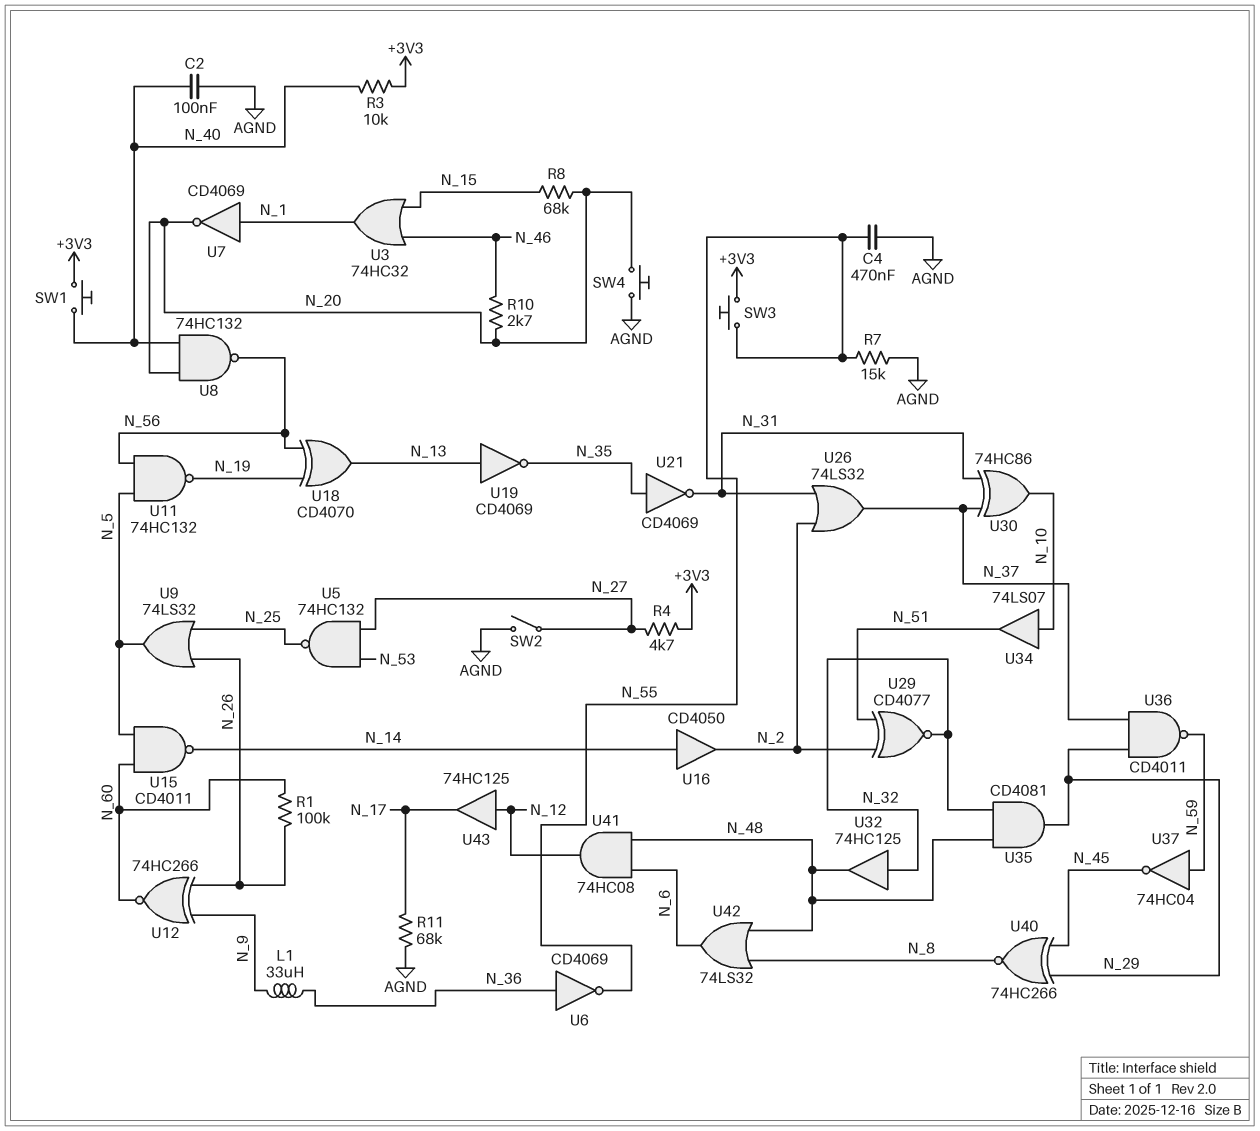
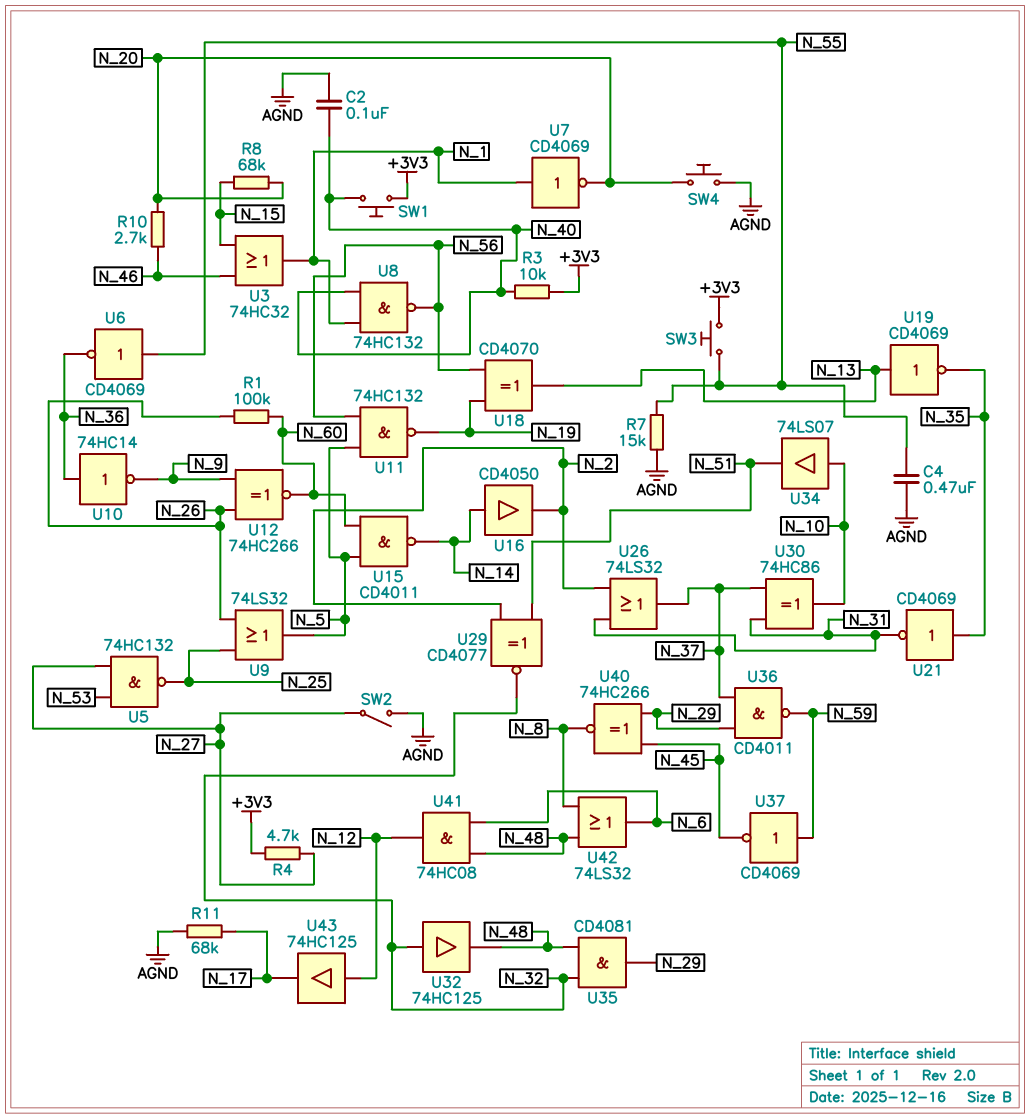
L1: 33uH (N_9, N_36) -> none
U6: NOT CD4069 (in N_36, out N_55) -> NOT CD4069 (in N_55, out N_36)
U8: NAND 74HC132 (in N_20, in N_40, out N_56) -> NAND 74HC132 (in N_1, in N_40, out N_56)
U10: none -> NOT 74HC14 (in N_36, out N_9)
U37: NOT 74HC04 (in N_59, out N_45) -> NOT CD4069 (in N_59, out N_45)

